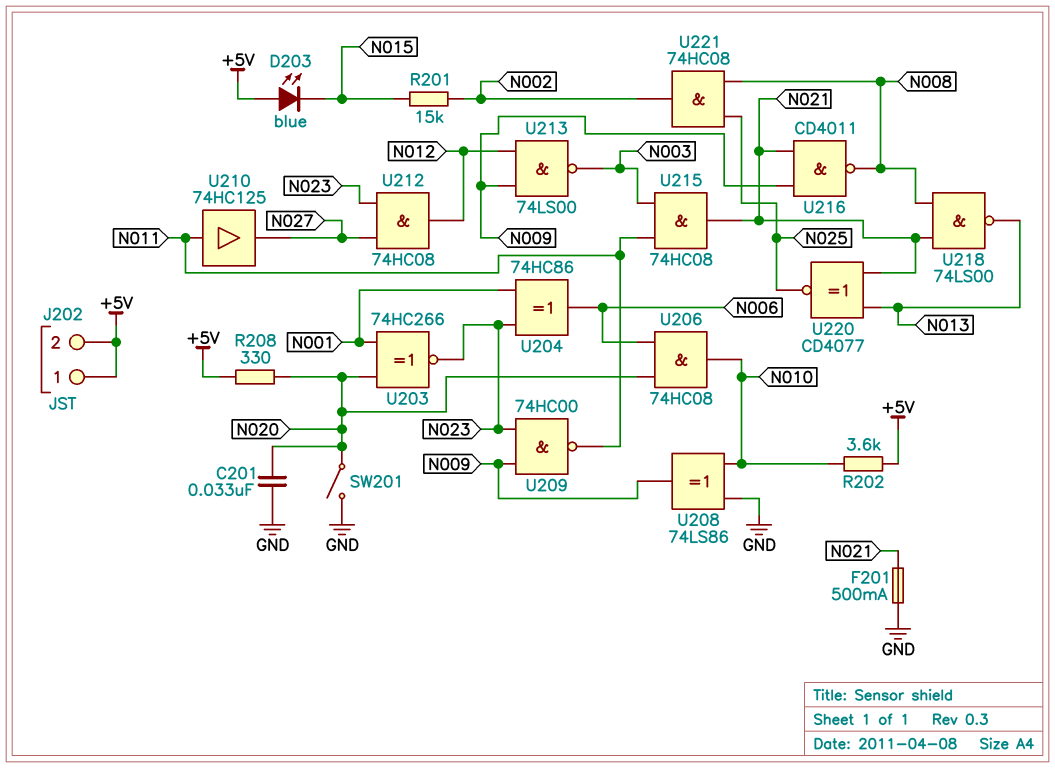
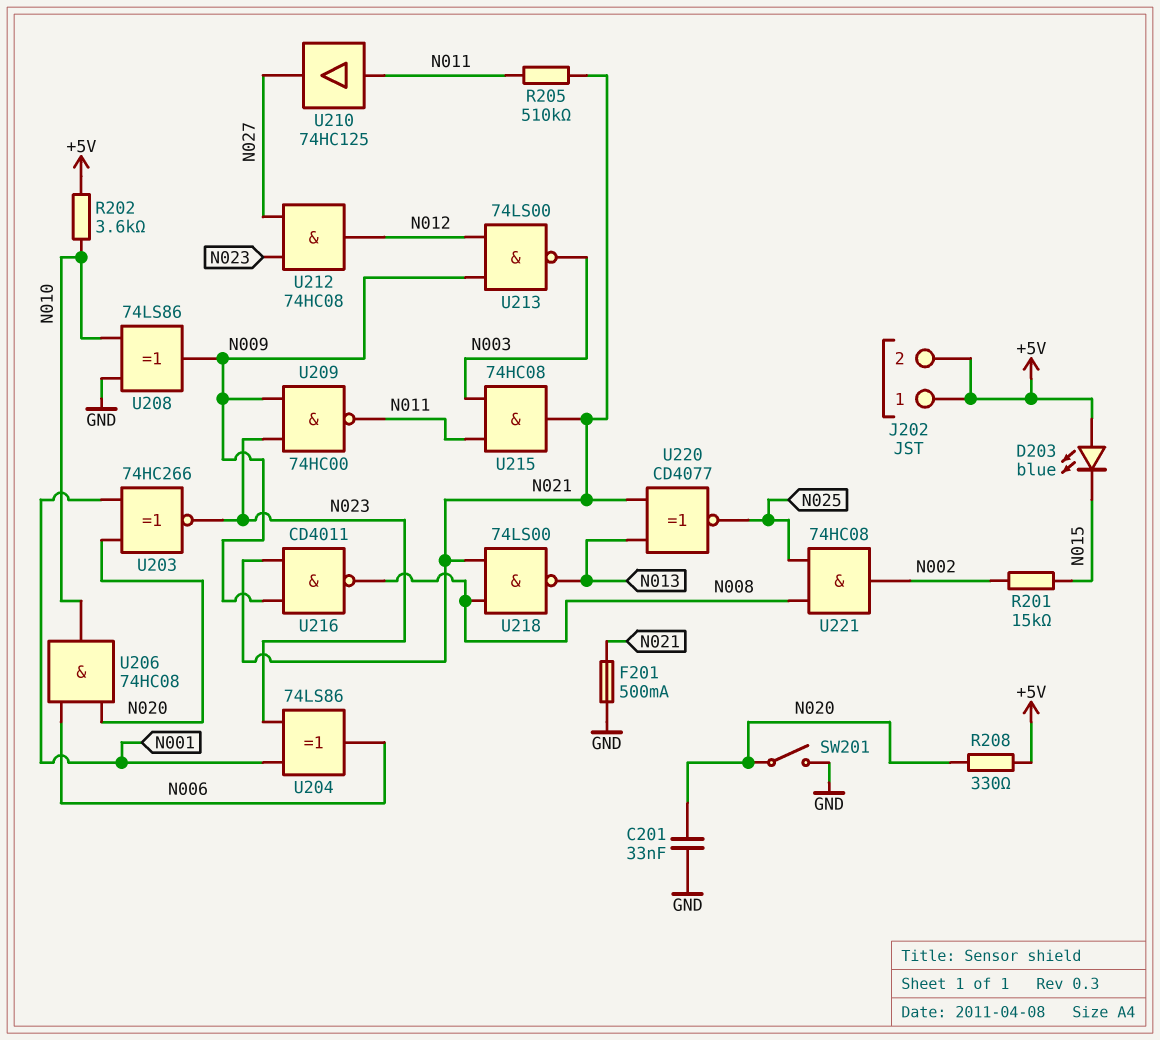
R205: none -> 510k (N011, N021)
U204: XOR 74HC86 (in N001, in N023, out N006) -> XOR 74LS86 (in N001, in N023, out N006)

